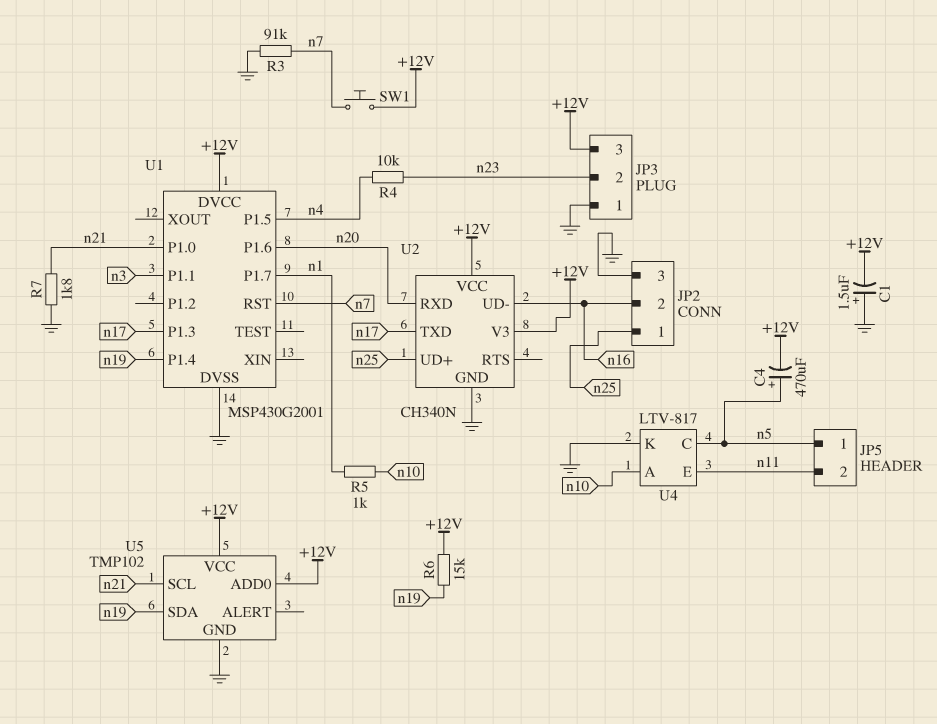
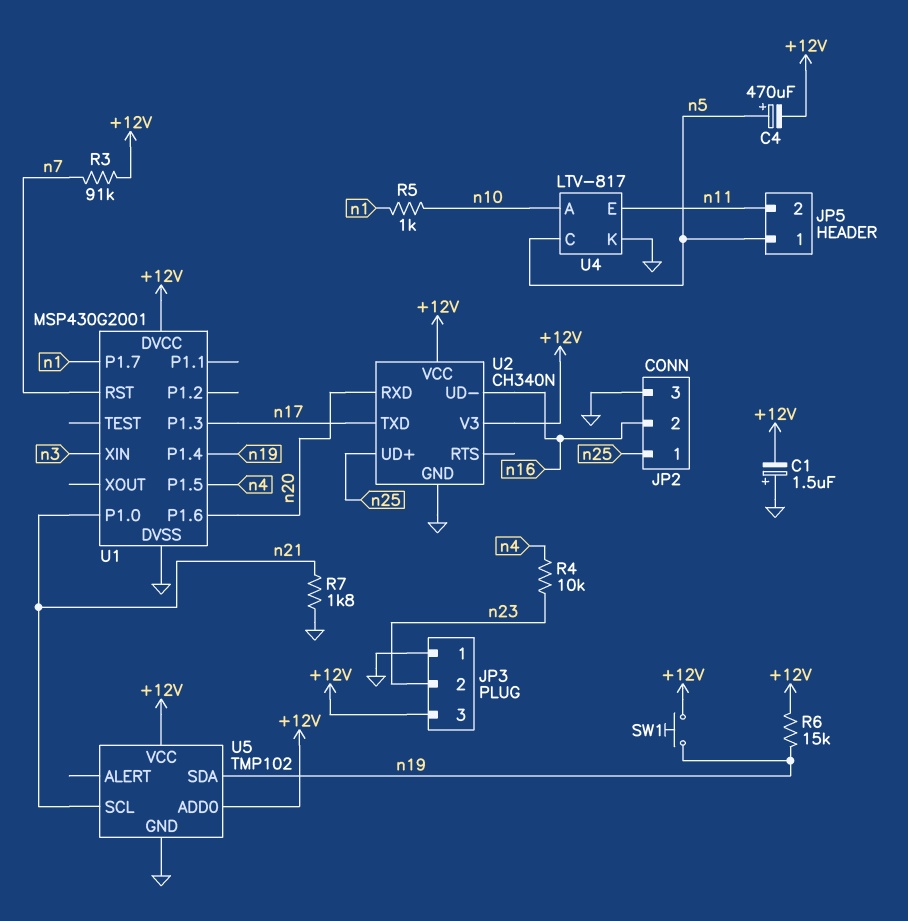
R3: 91k (GND, n7) -> 91k (+12V, n7)
SW1: button (+12V, n7) -> button (+12V, n19)
U1 pin P1.1: n3 -> none
U1 pin XIN: none -> n3

